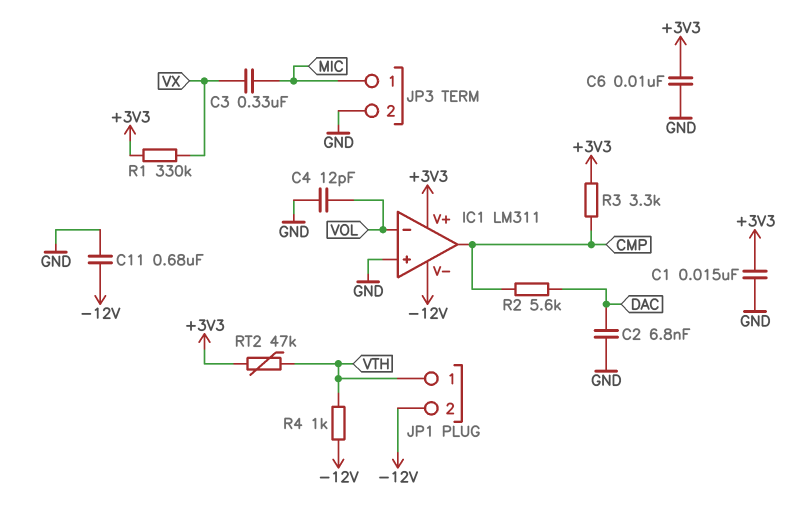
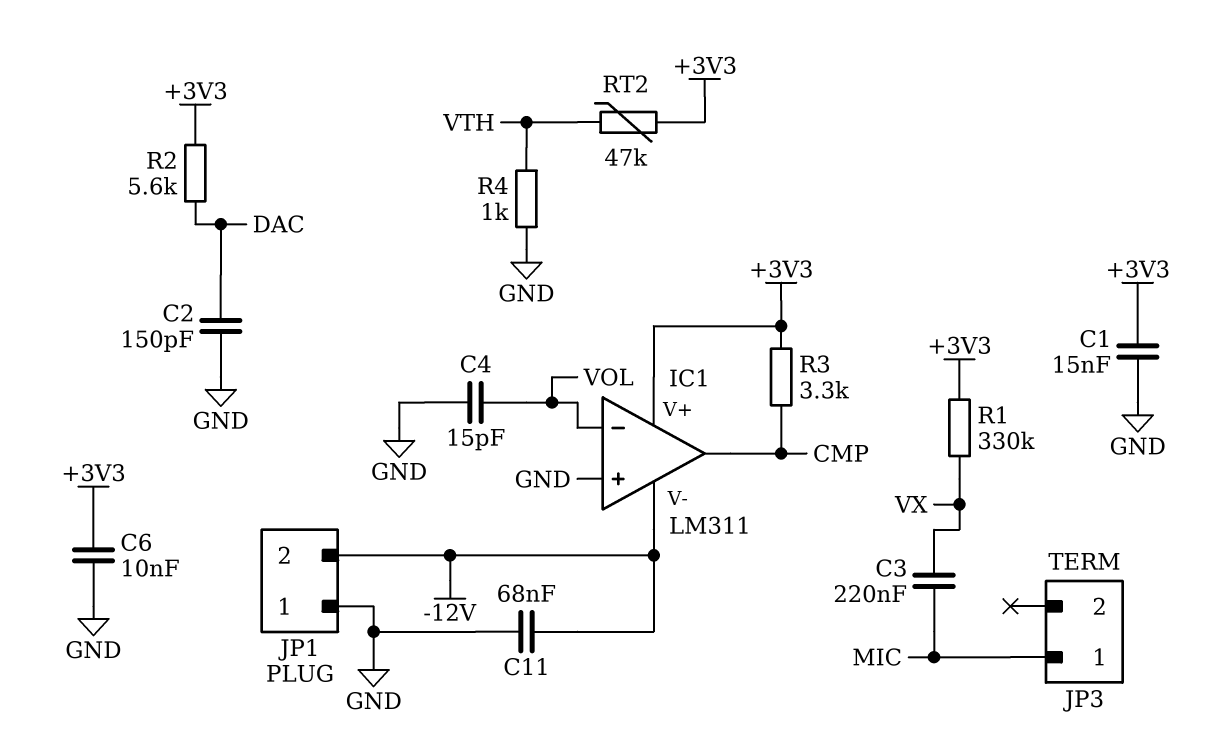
C2: 6.8nF (DAC, GND) -> 150pF (DAC, GND)
C3: 330nF (MIC, VX) -> 220nF (MIC, VX)
C4: 12pF (GND, VOL) -> 15pF (GND, VOL)
C11: 680nF (-12V, GND) -> 68nF (-12V, GND)
JP1 pin 1: VTH -> GND
JP3 pin 2: GND -> none
R2: 5.6k (CMP, DAC) -> 5.6k (+3V3, DAC)
R4: 1k (-12V, VTH) -> 1k (GND, VTH)

